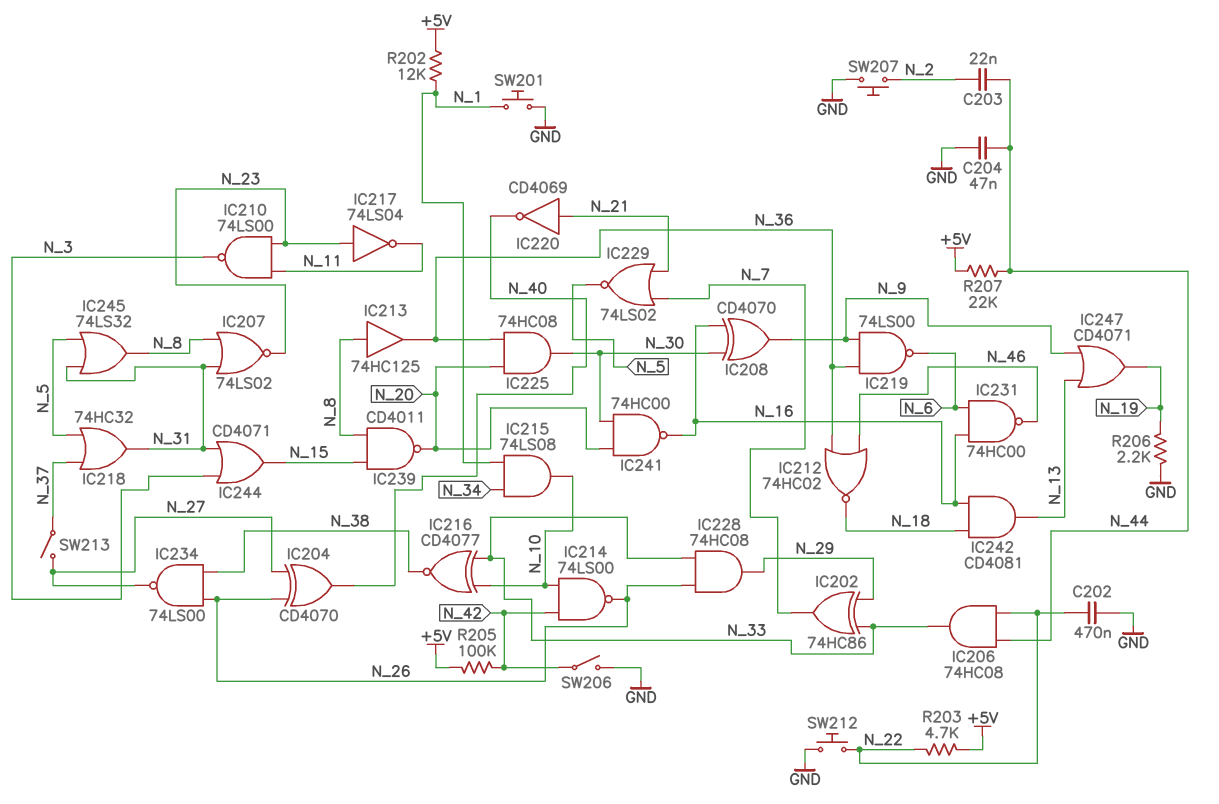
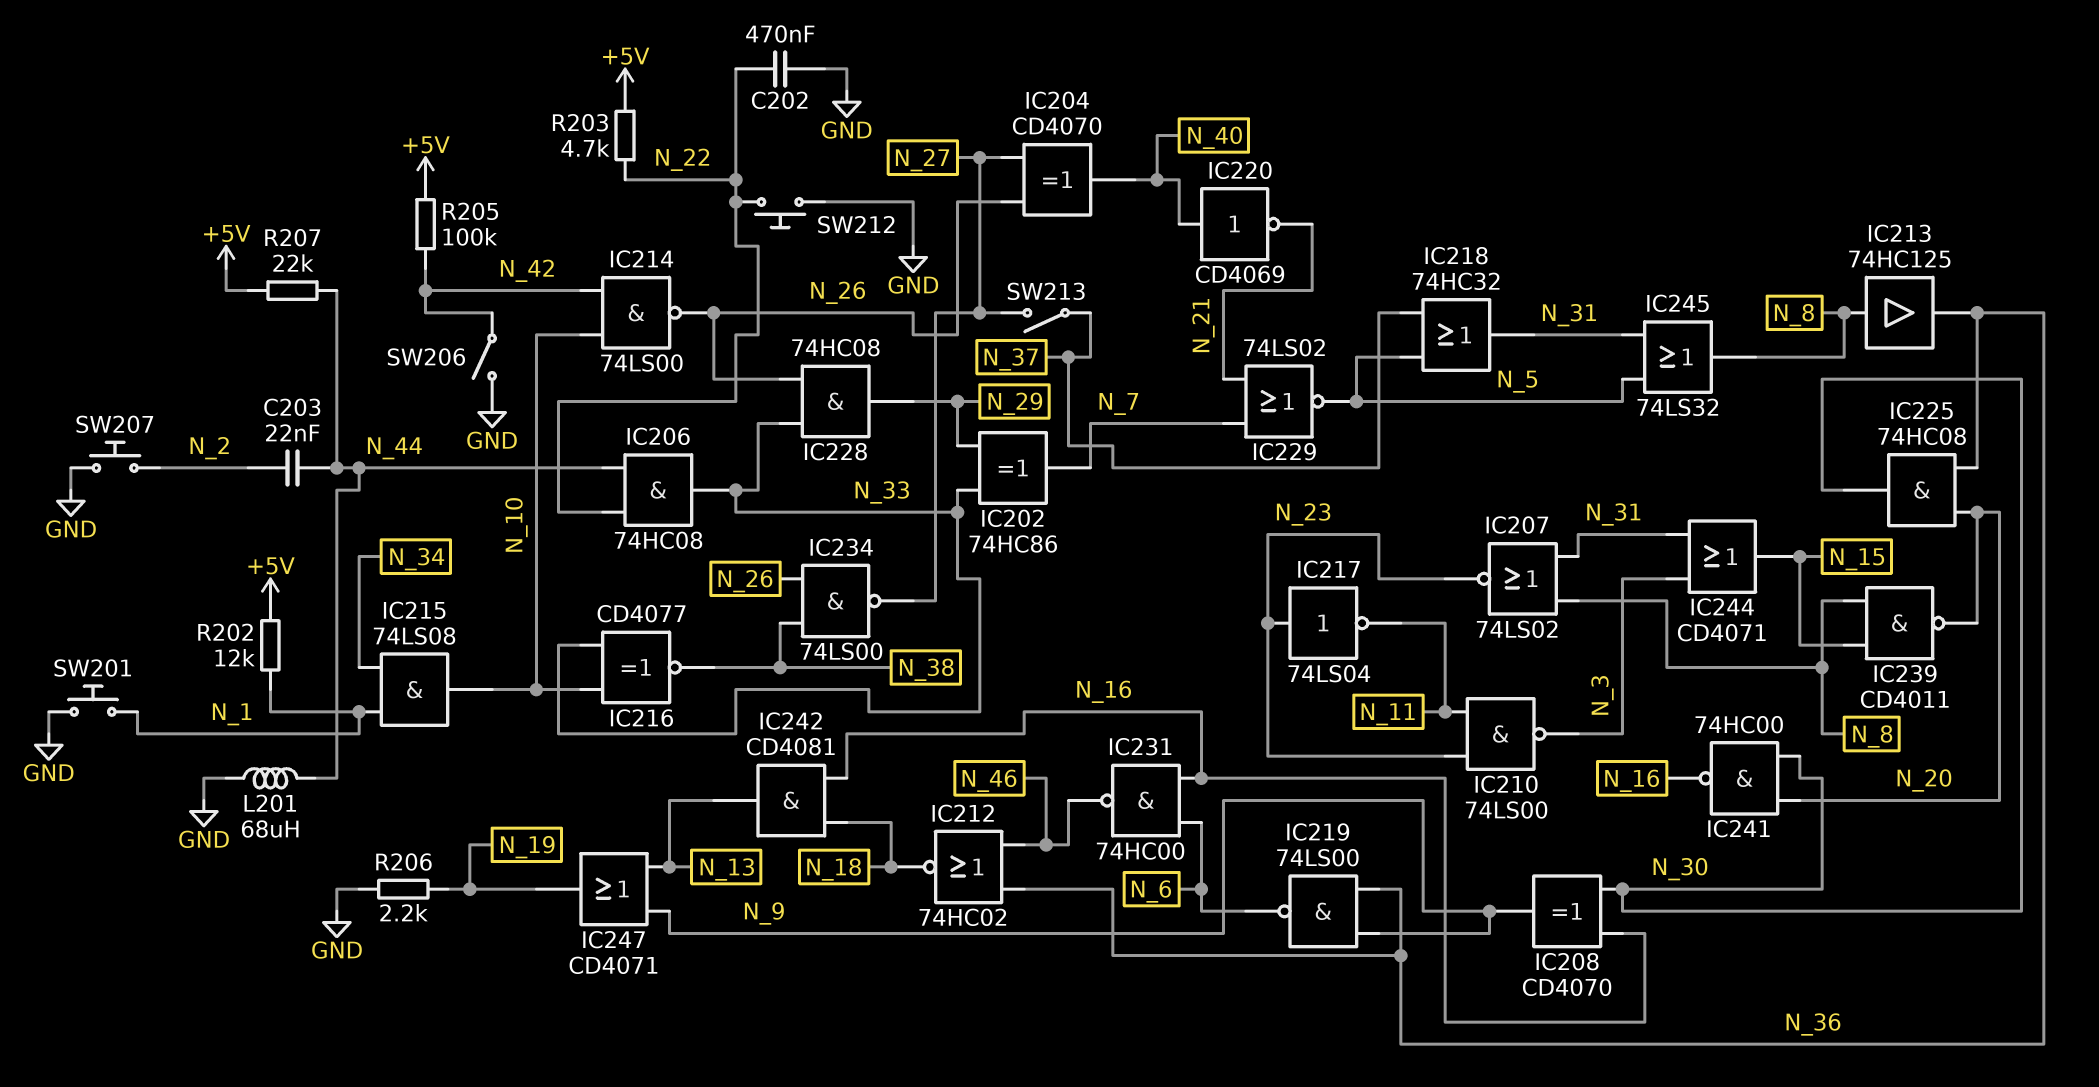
C204: 47nF (GND, N_44) -> none
IC220: NOT CD4069 (in N_21, out N_40) -> NOT CD4069 (in N_40, out N_21)
L201: none -> 68uH (GND, N_44)

